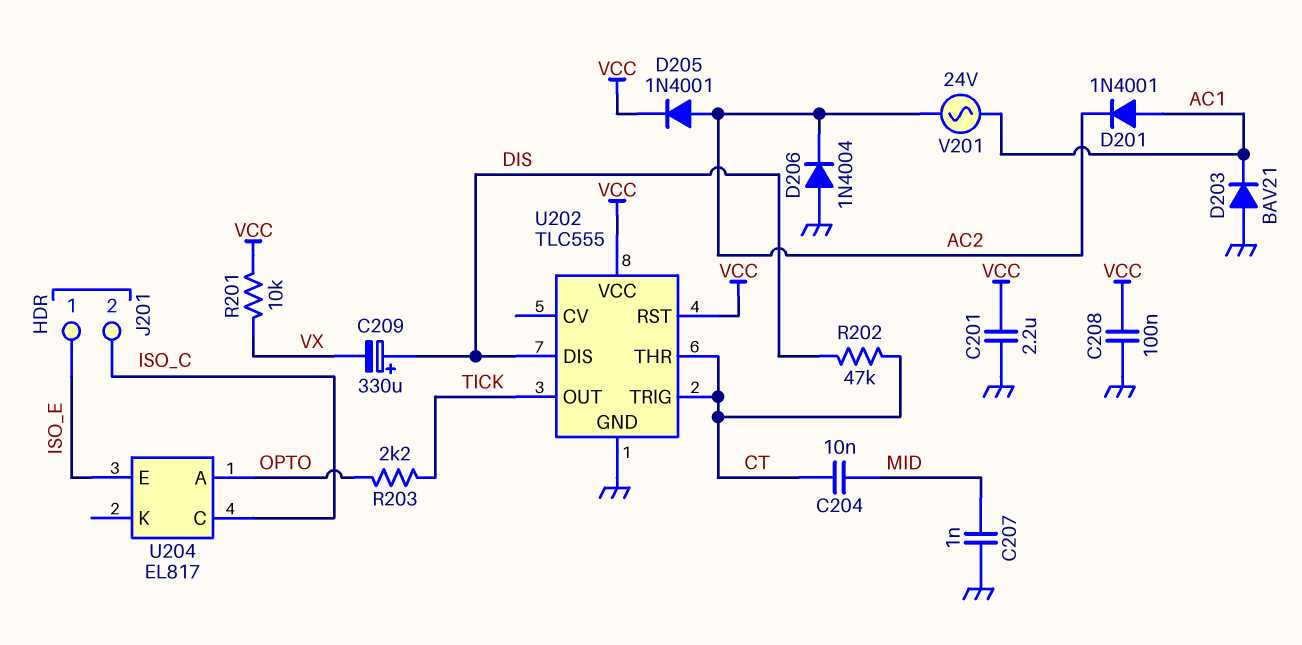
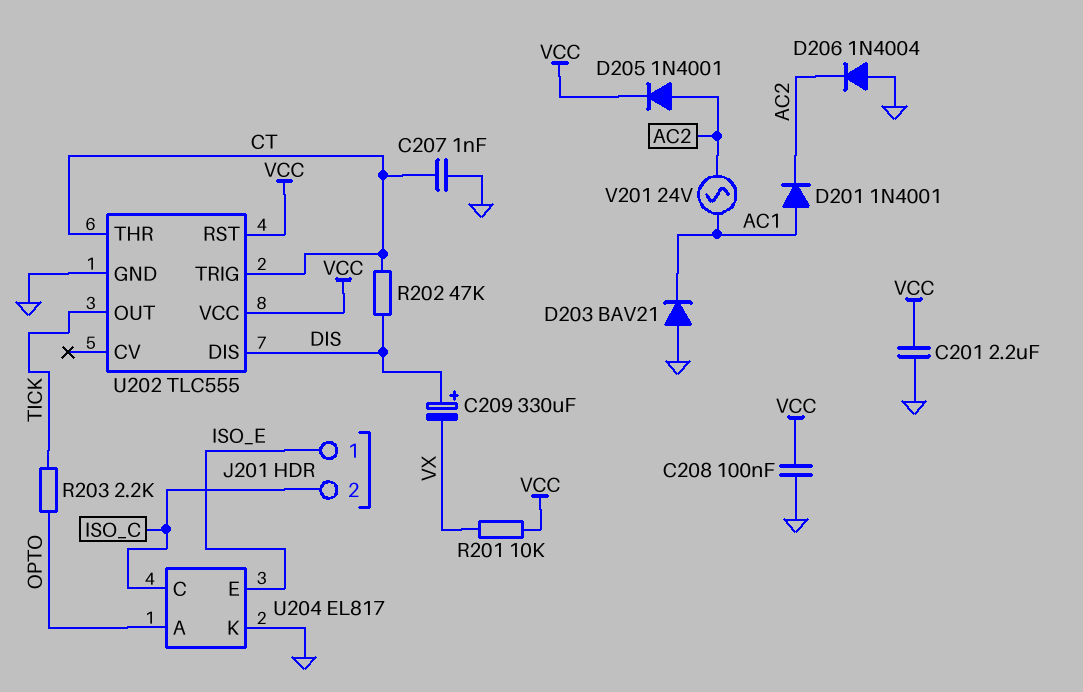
C204: 10nF (CT, MID) -> none
C207: 1nF (GND, MID) -> 1nF (CT, GND)
U204 pin K: none -> GND

